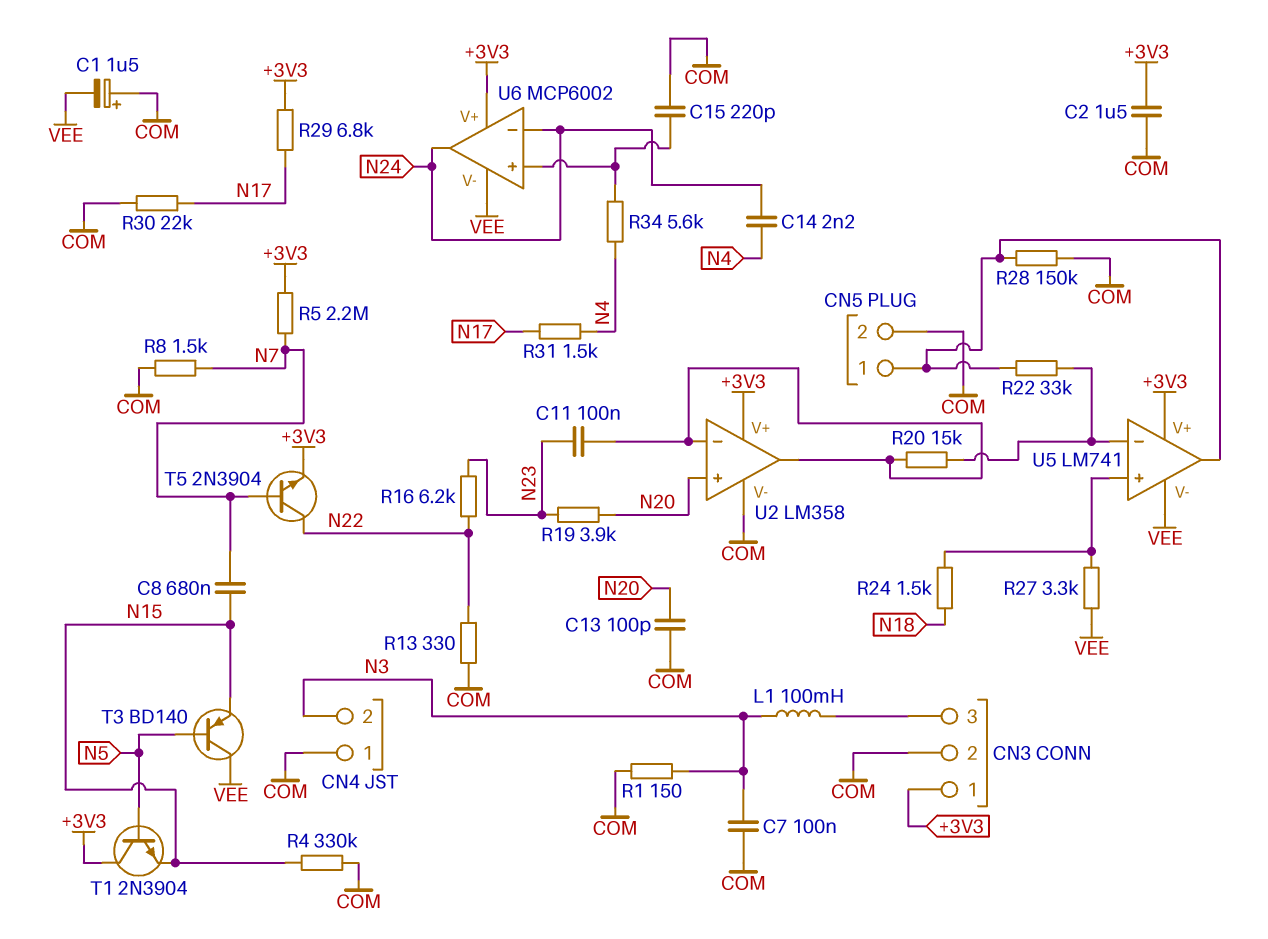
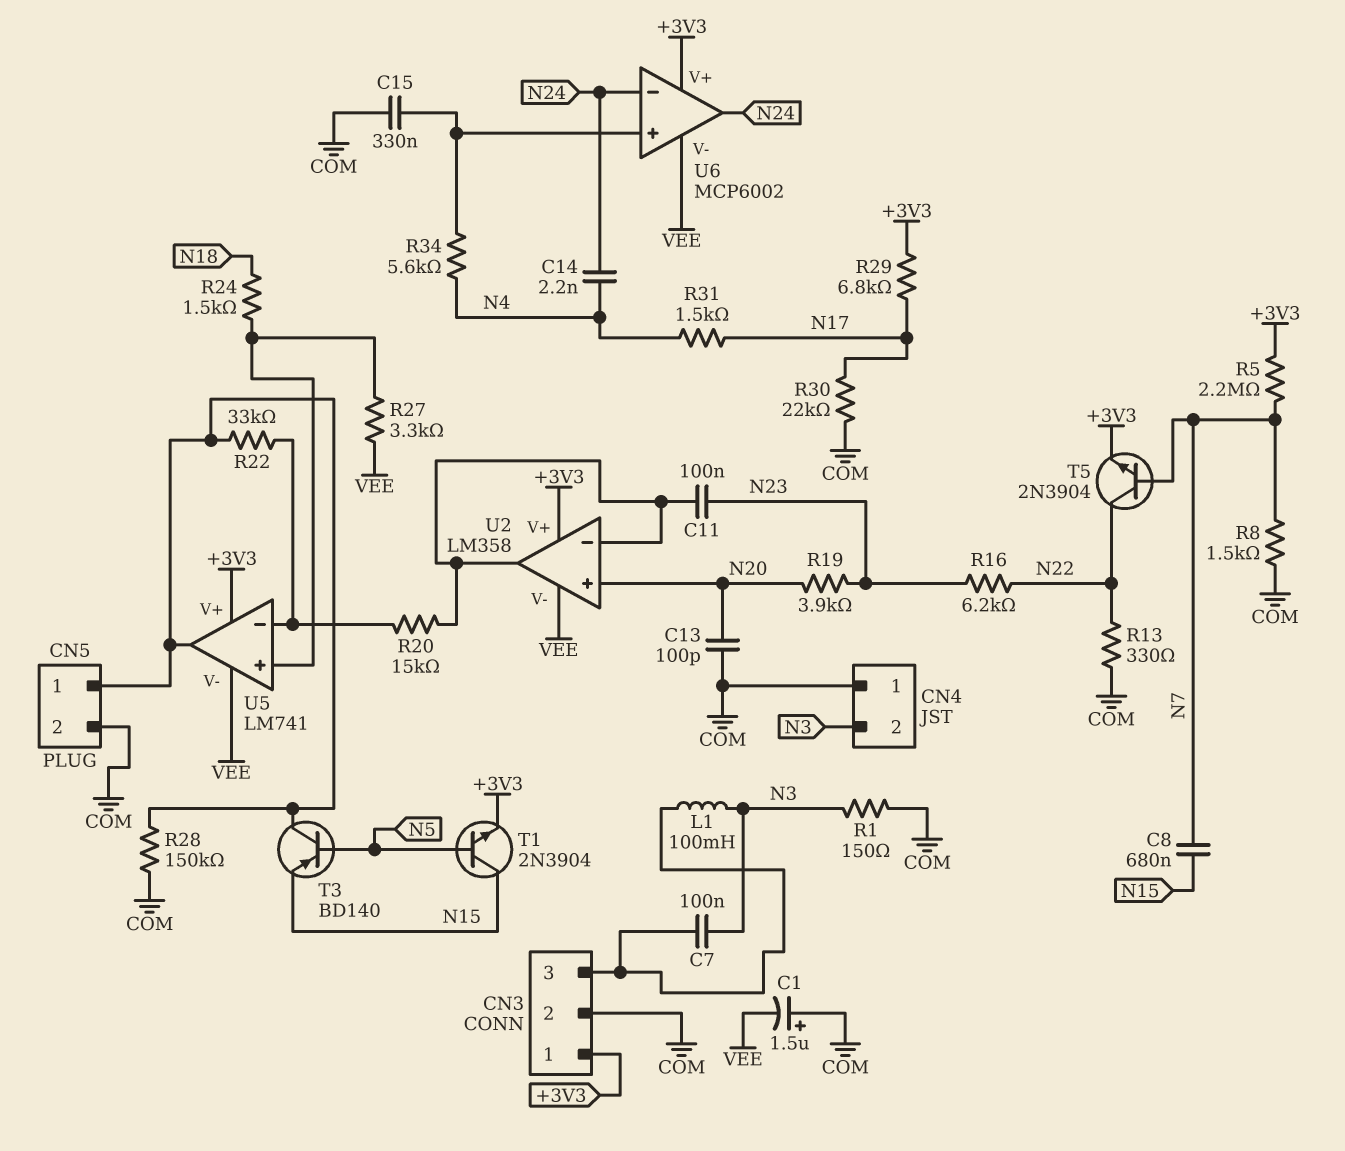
C2: 1.5uF (+3V3, COM) -> none
C7: 100nF (COM, N3) -> 100nF (CN3/3, N3)
C15: 220pF (COM, U6/in+) -> 330nF (COM, U6/in+)
R4: 330k (COM, N15) -> none
T1: NPN 2N3904 (B N5, C +3V3, E N15) -> NPN 2N3904 (B N5, C N15, E +3V3)
T3: PNP BD140 (B N5, C VEE, E N15) -> PNP BD140 (B N5, C CN5/1, E N15)
U2 pin V-: COM -> VEE

